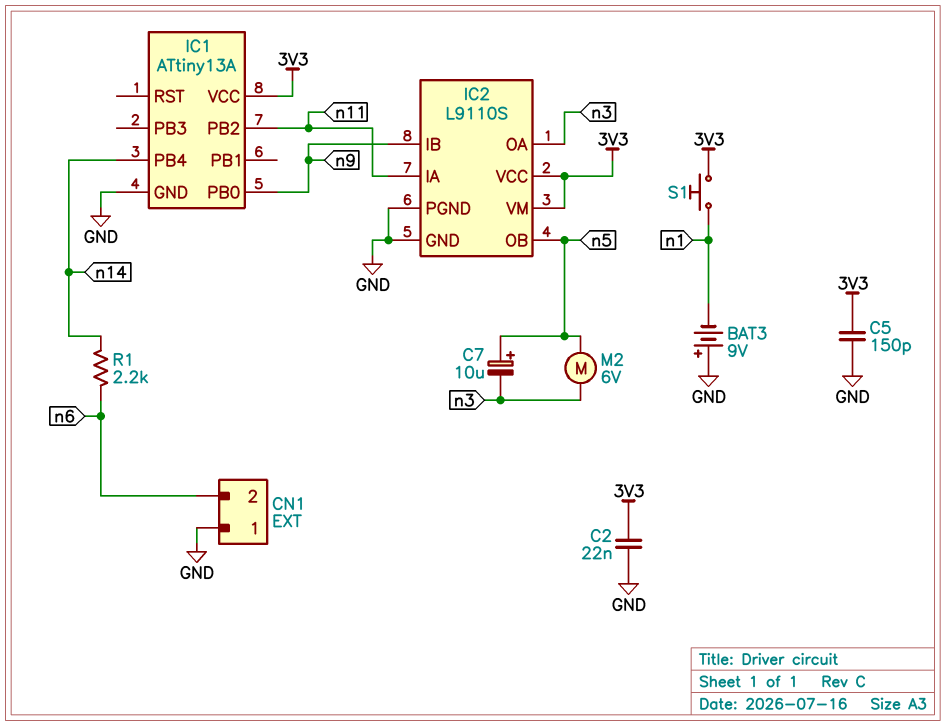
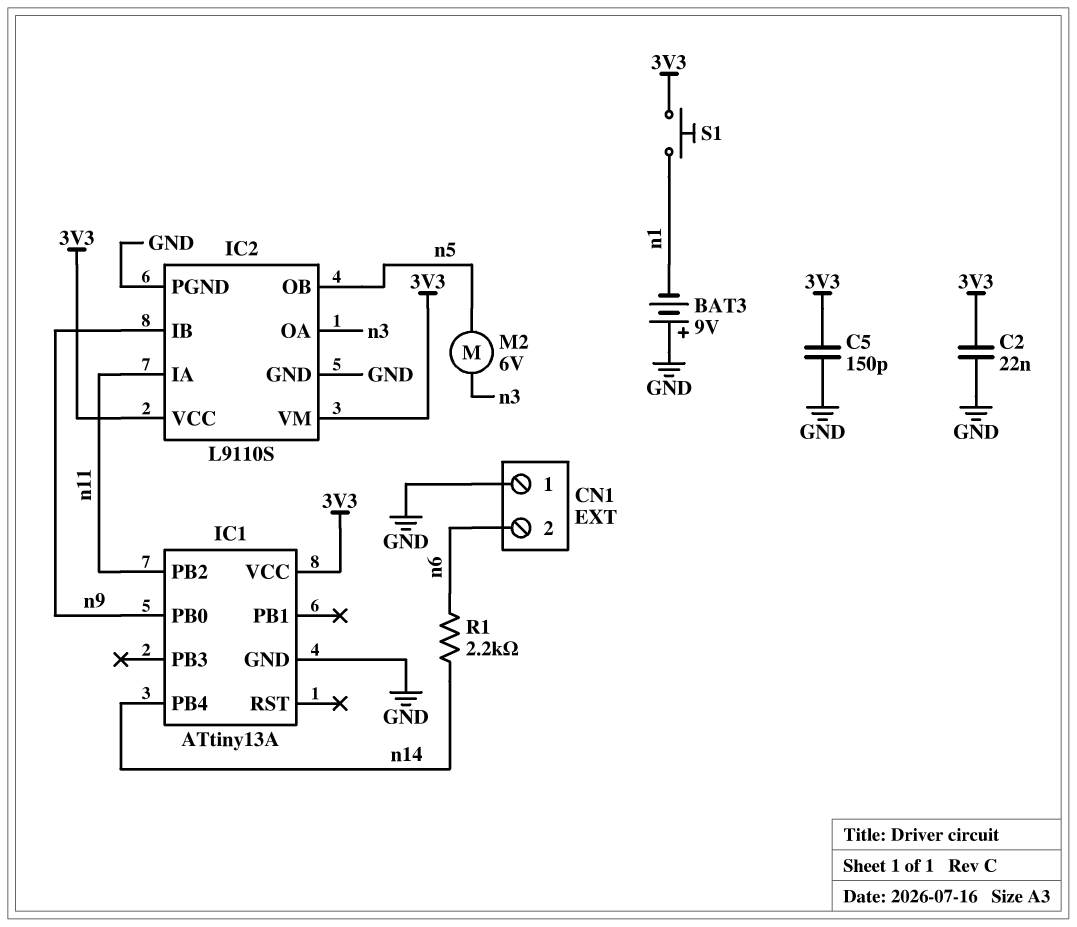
C7: 10uF (plus n5, minus n3) -> none

